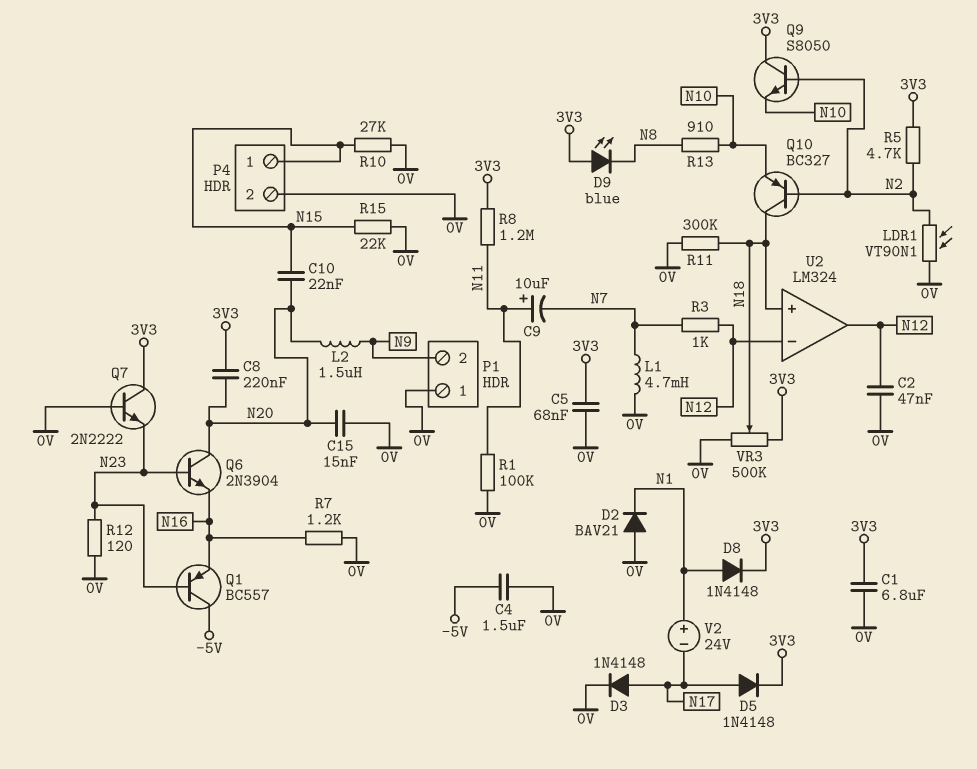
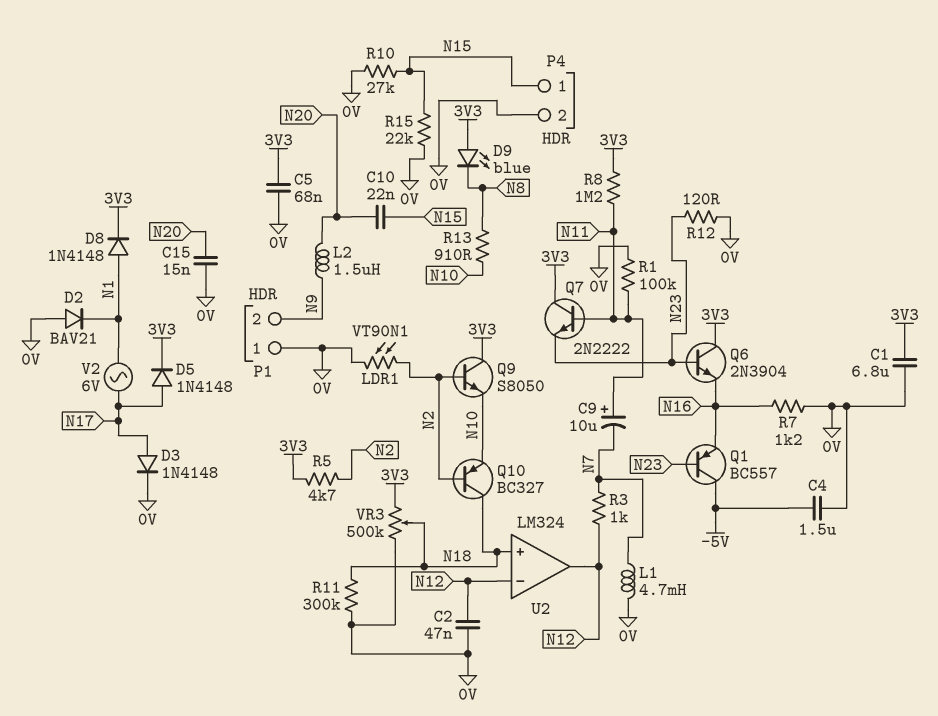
C8: 220nF (3V3, N20) -> none
Q6: NPN 2N3904 (B N23, C N20, E N16) -> NPN 2N3904 (B N23, C 3V3, E N16)
Q7: NPN 2N2222 (B 0V, C 3V3, E N23) -> NPN 2N2222 (B N11, C 3V3, E N23)
V2: 24V (plus N1, minus N17) -> AC 6V (N1, N17)

